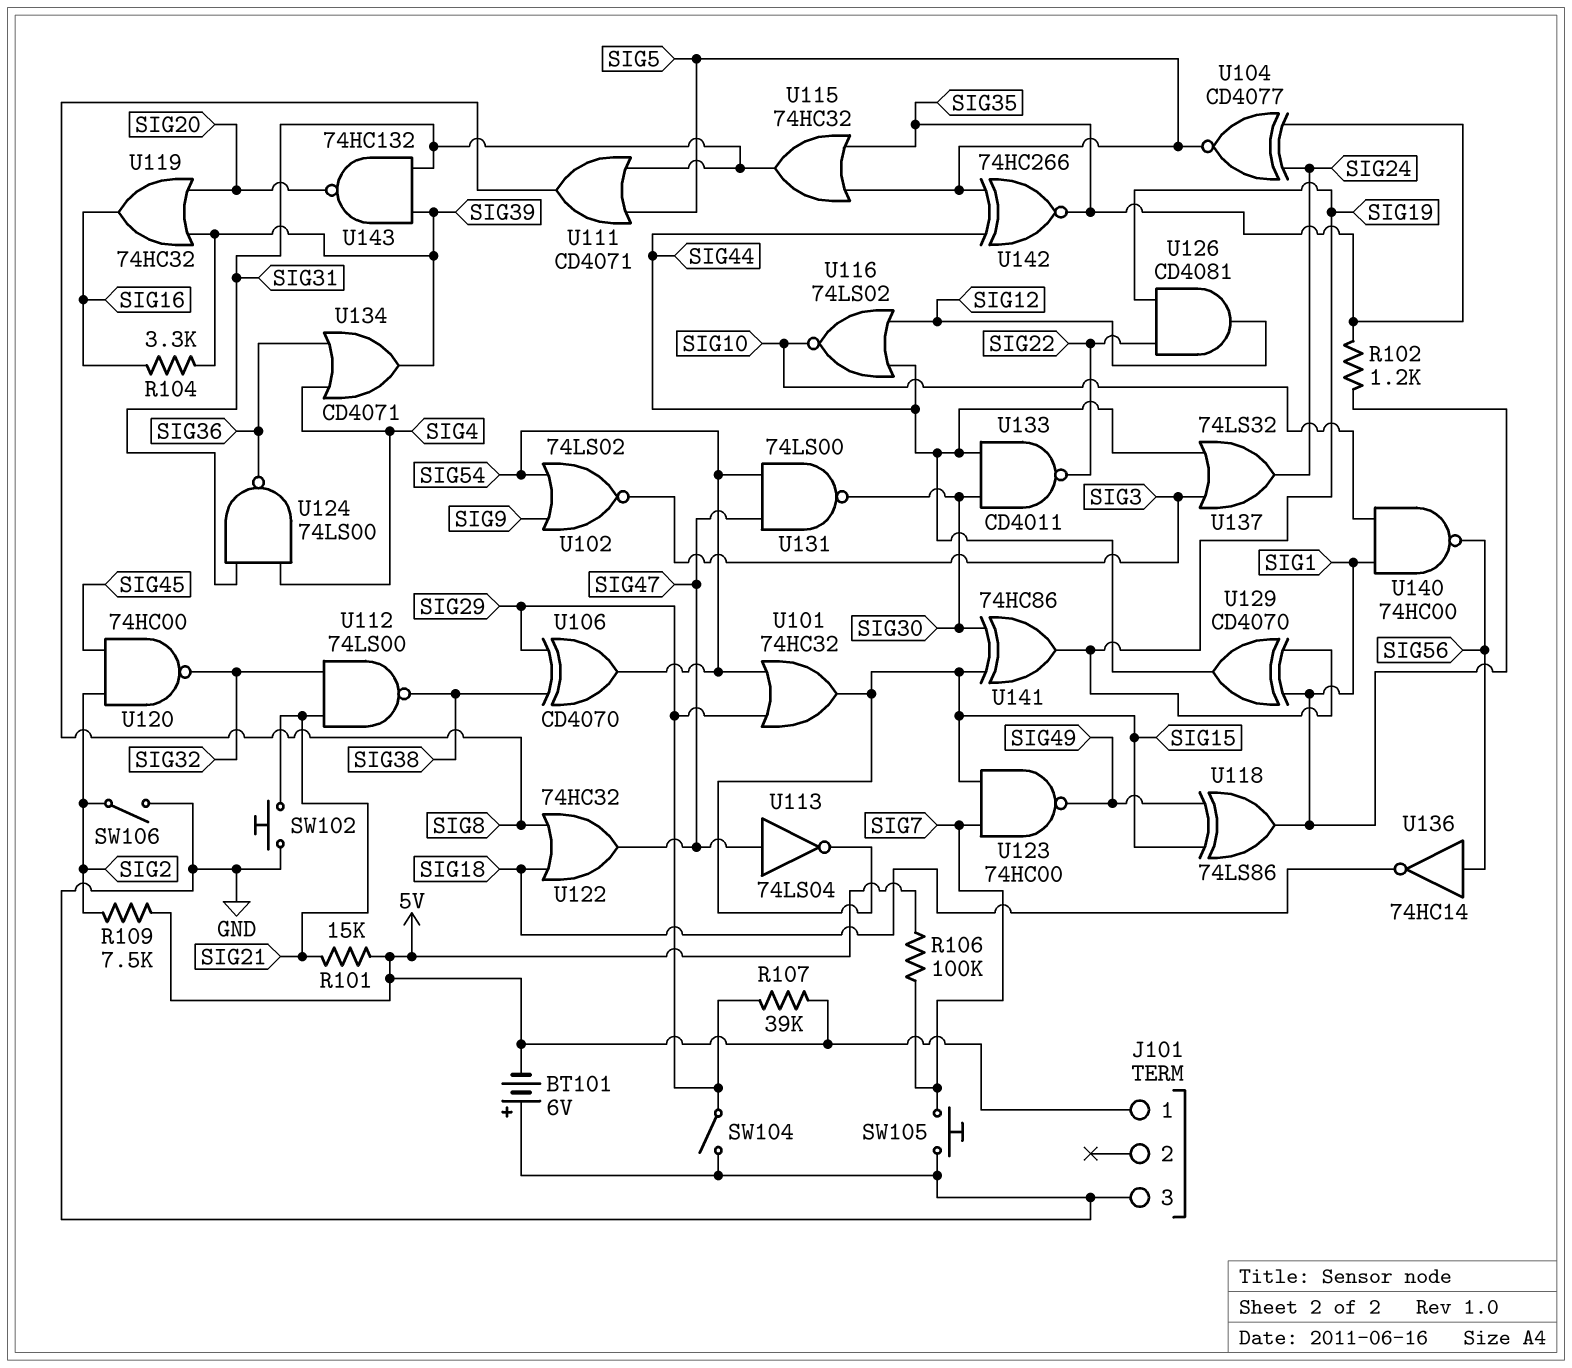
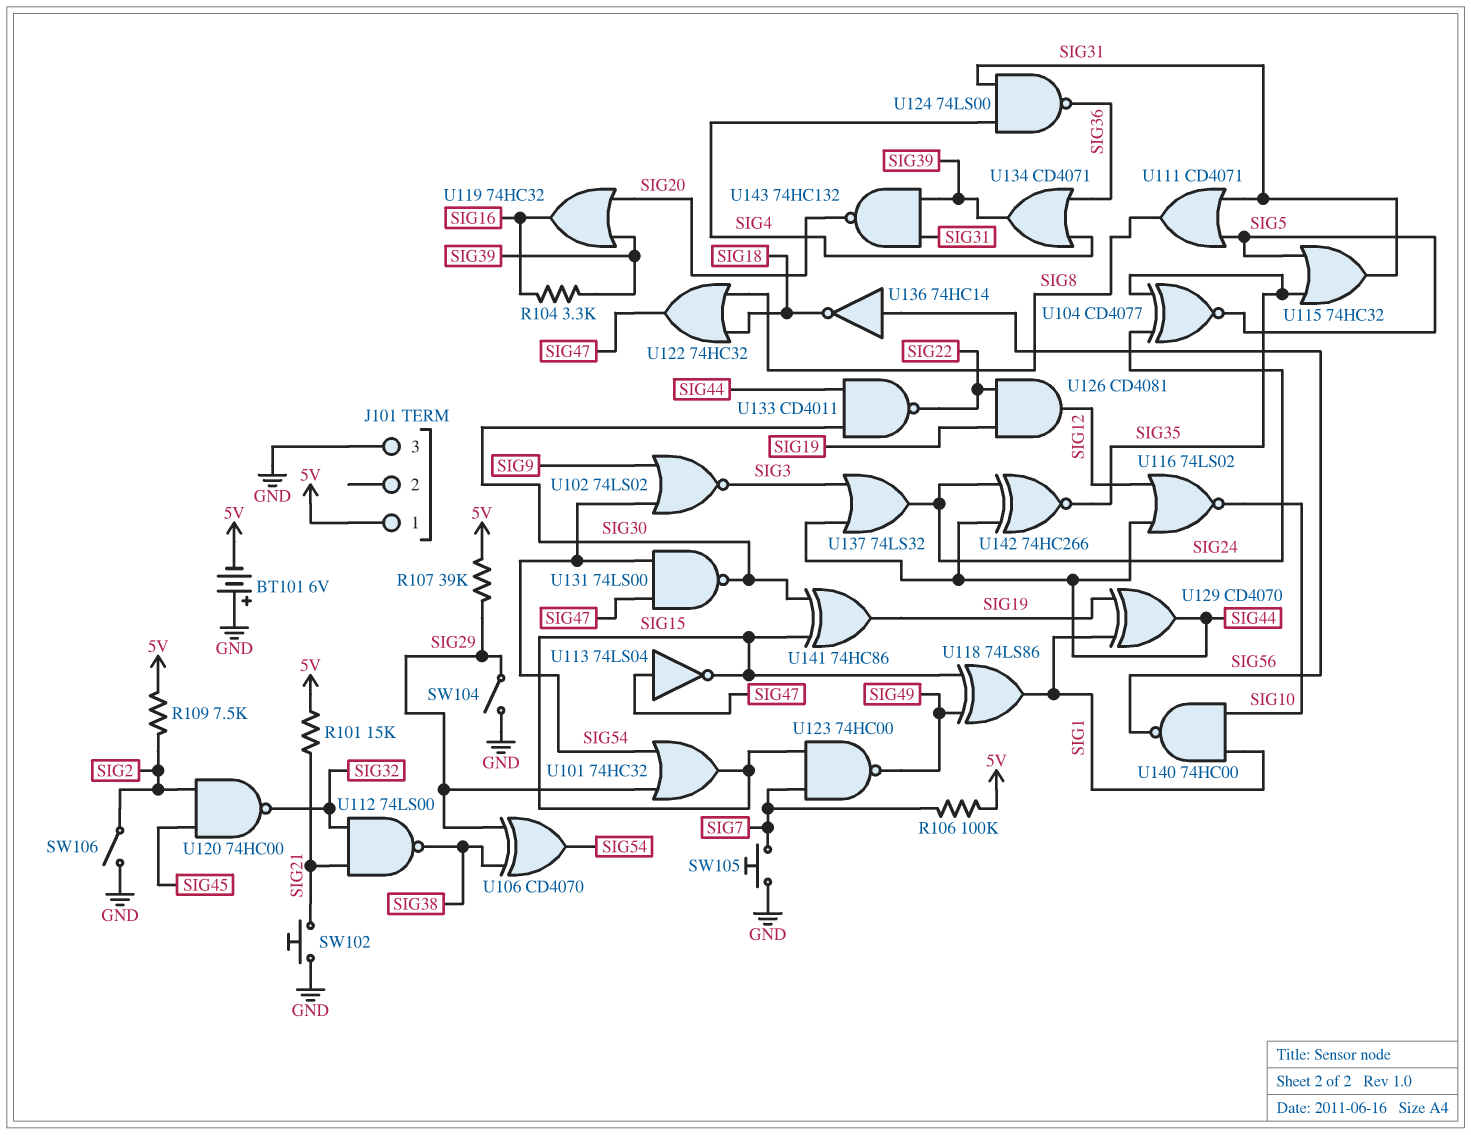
R102: 1.2k (SIG1, SIG35) -> none
U142: XNOR 74HC266 (in SIG5, in SIG44, out SIG35) -> XNOR 74HC266 (in SIG24, in SIG44, out SIG35)

